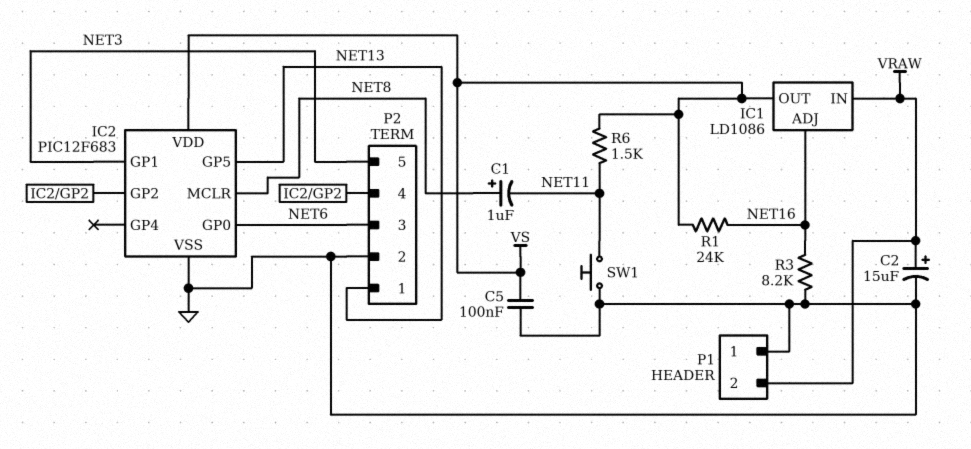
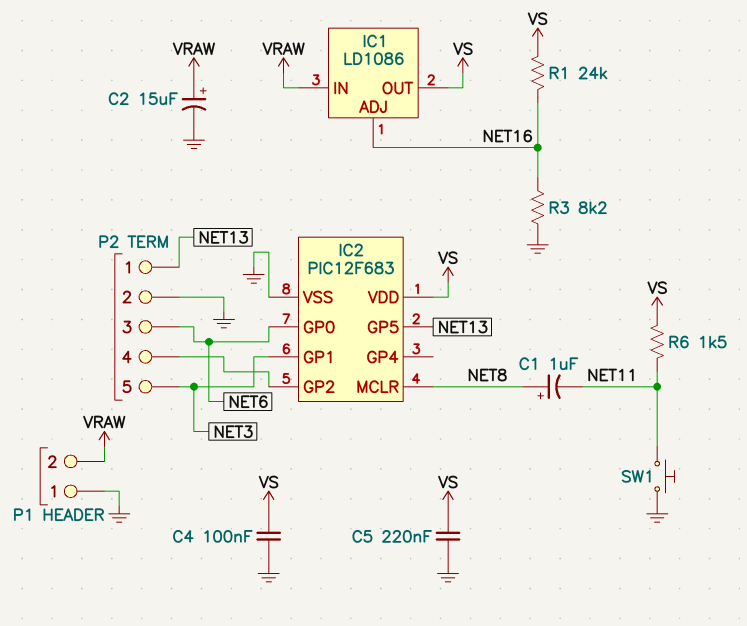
C4: none -> 100nF (GND, VS)
C5: 100nF (GND, VS) -> 220nF (GND, VS)

